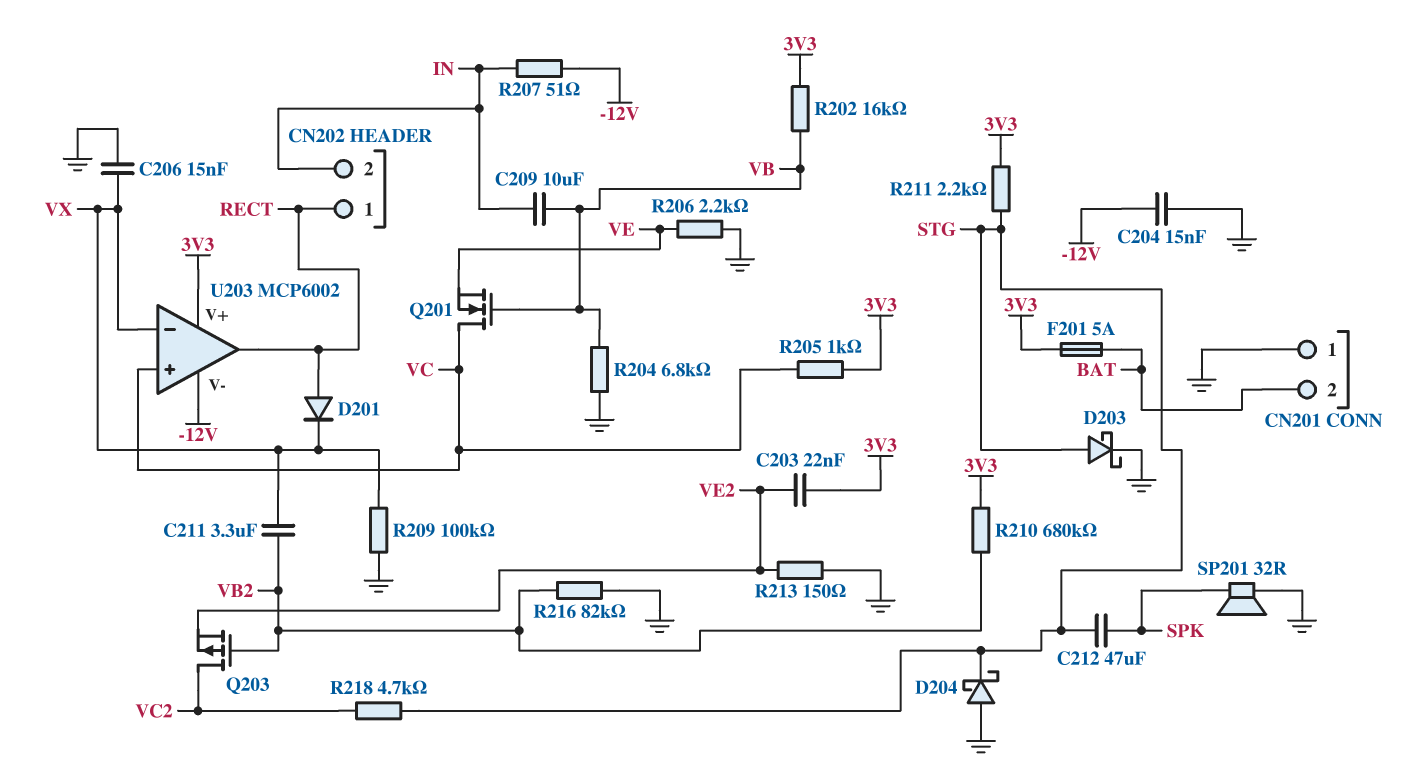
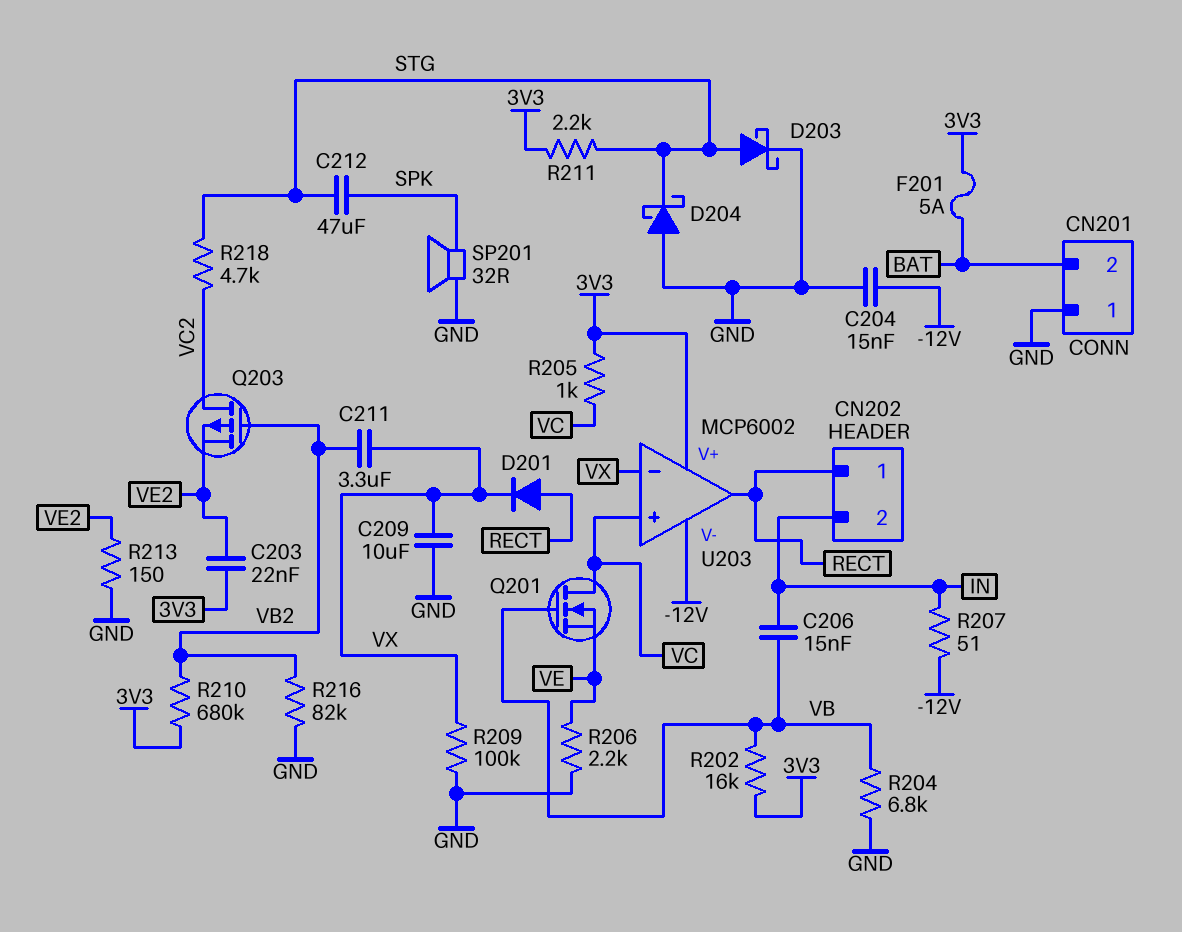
C206: 15nF (GND, VX) -> 15nF (IN, VB)
C209: 10uF (IN, VB) -> 10uF (GND, VX)

